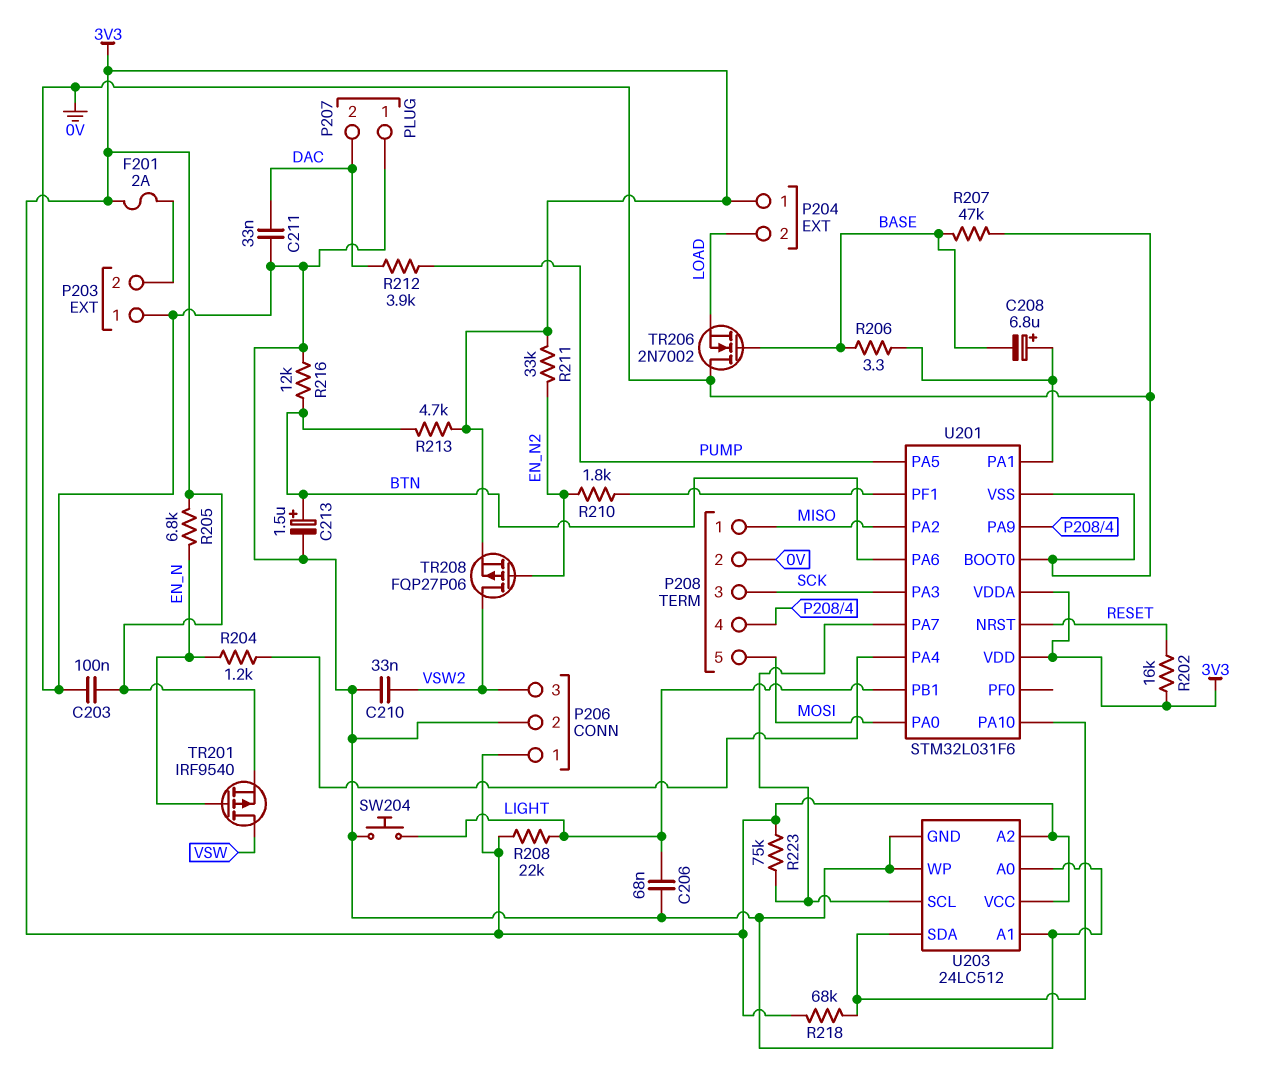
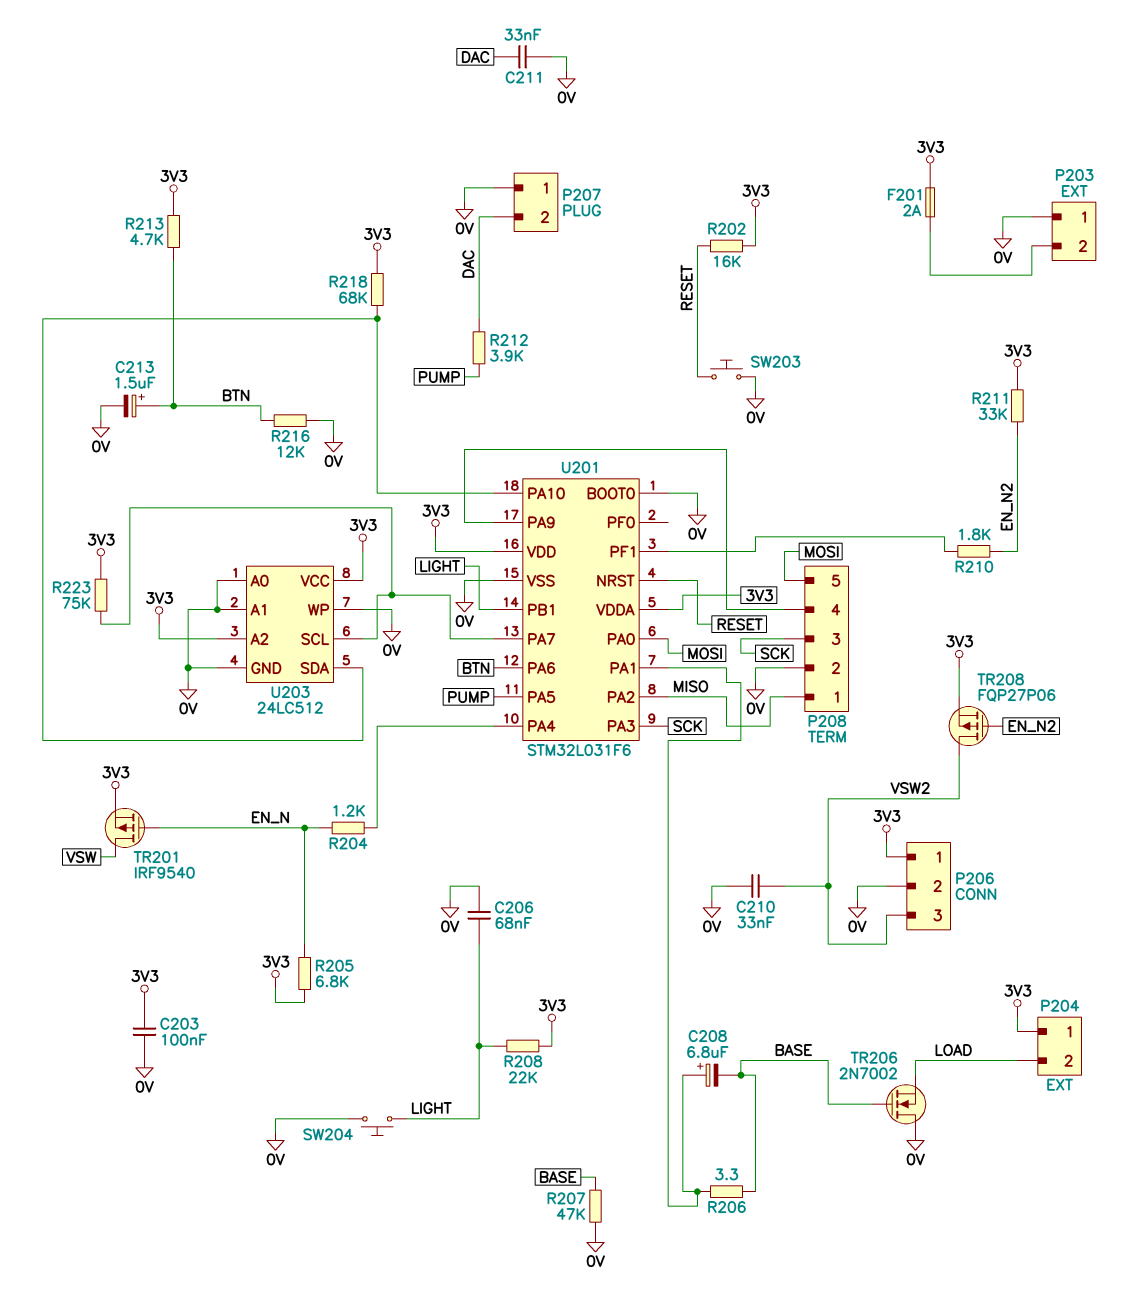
SW203: none -> button (0V, RESET)

